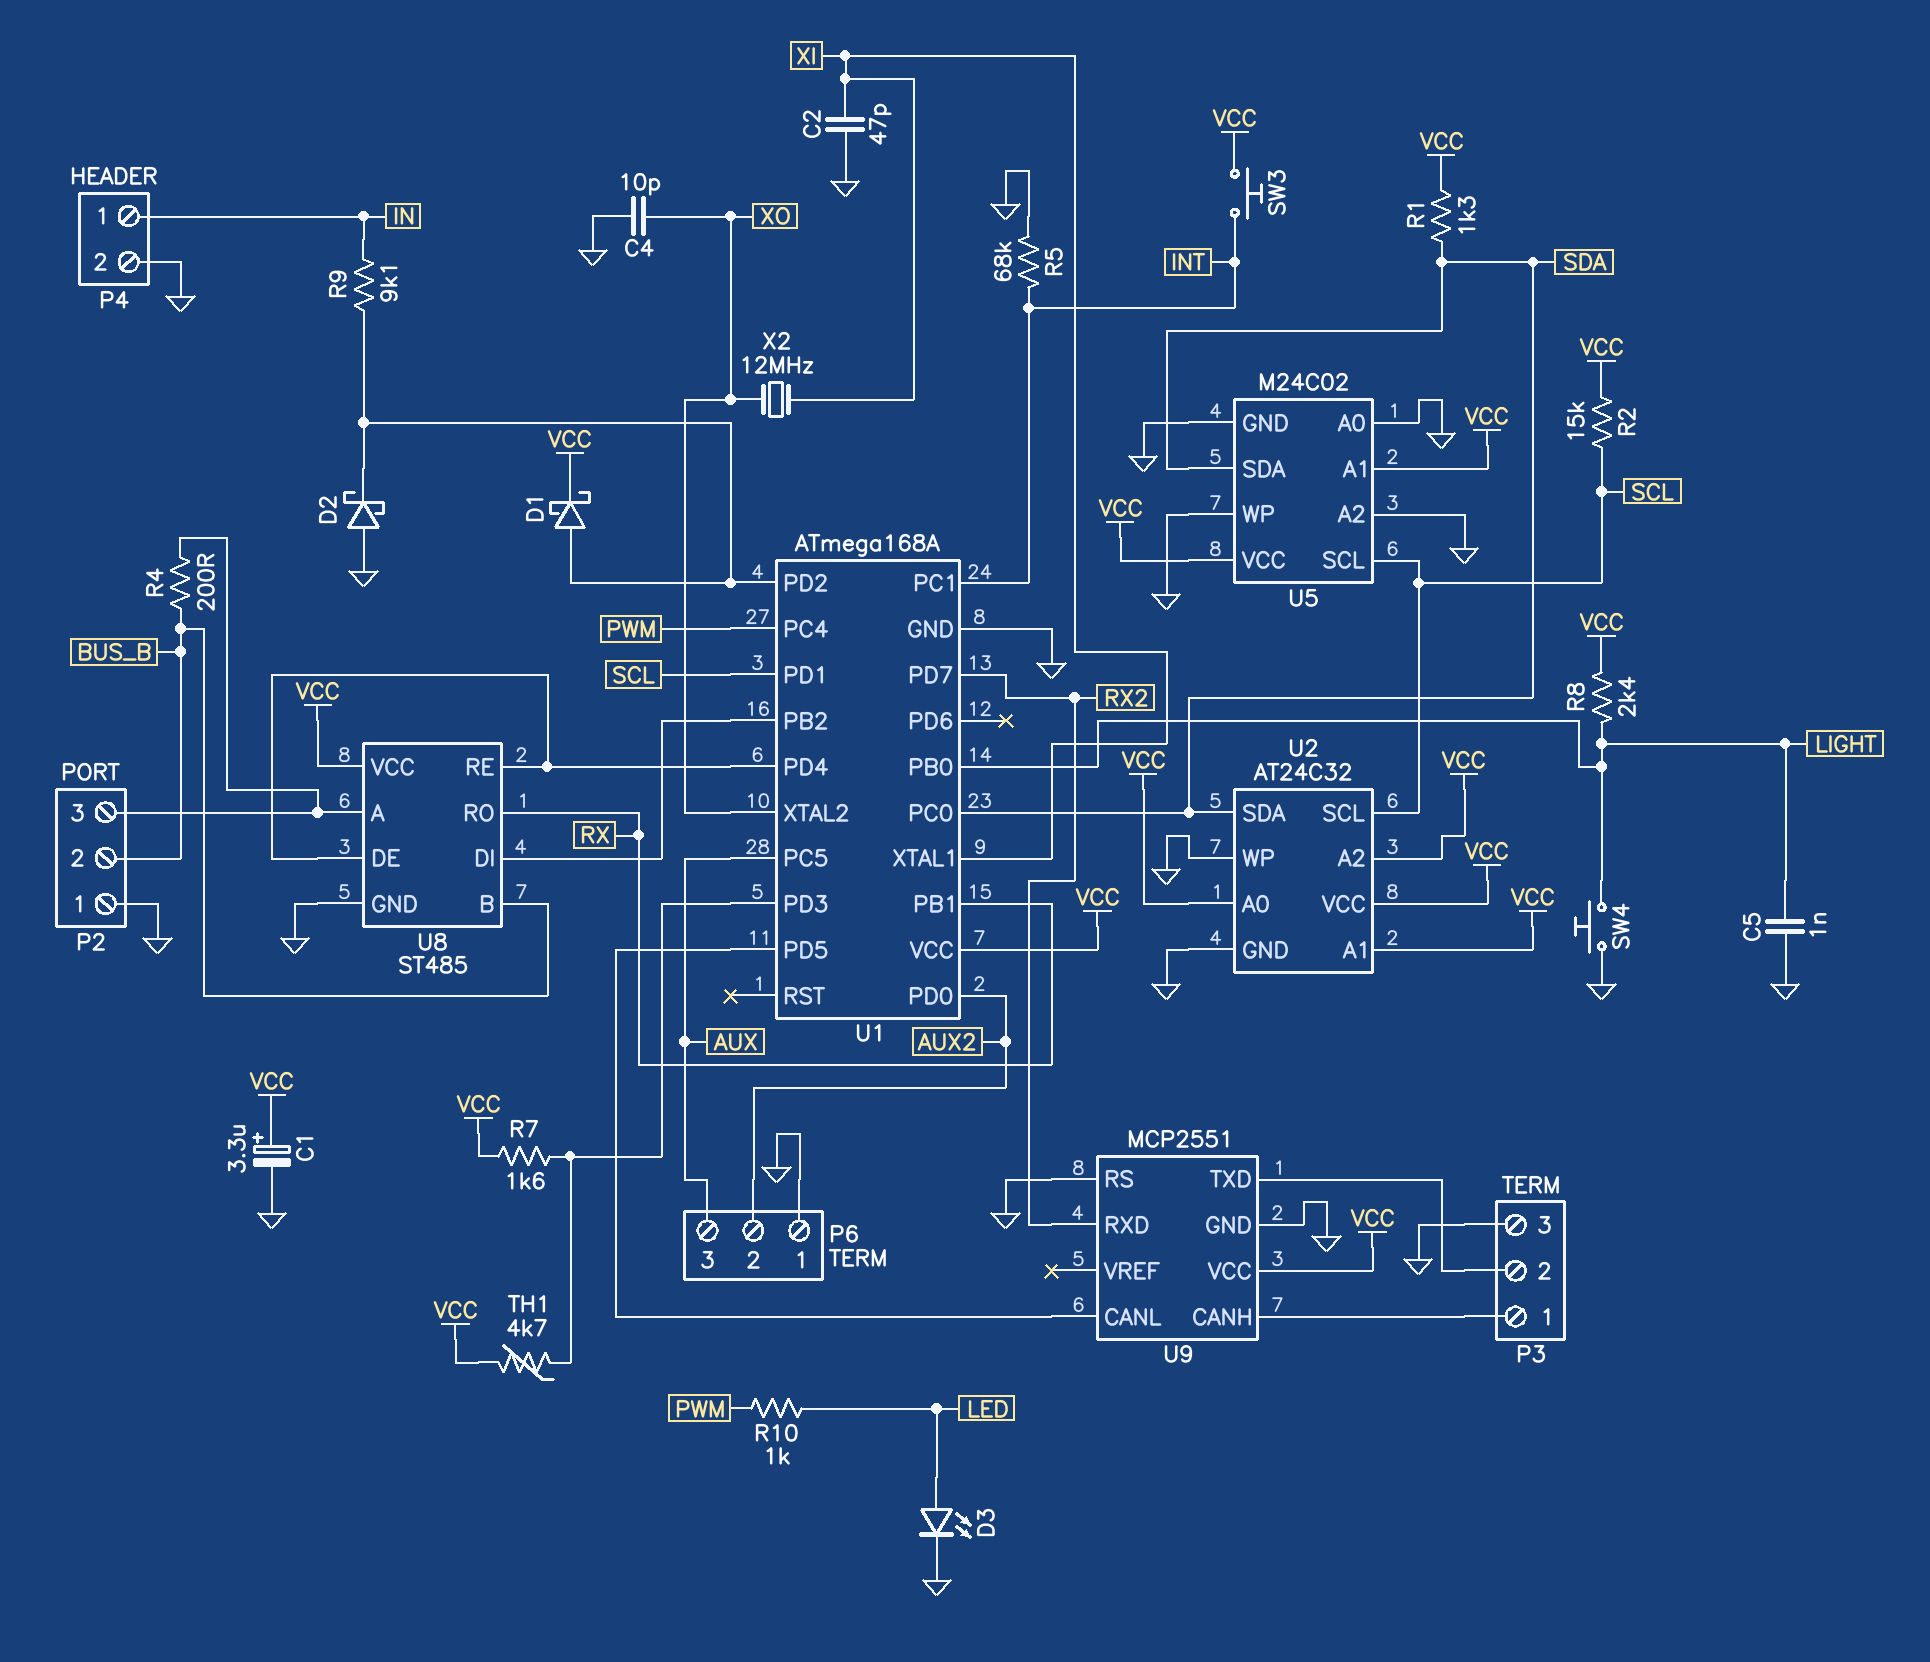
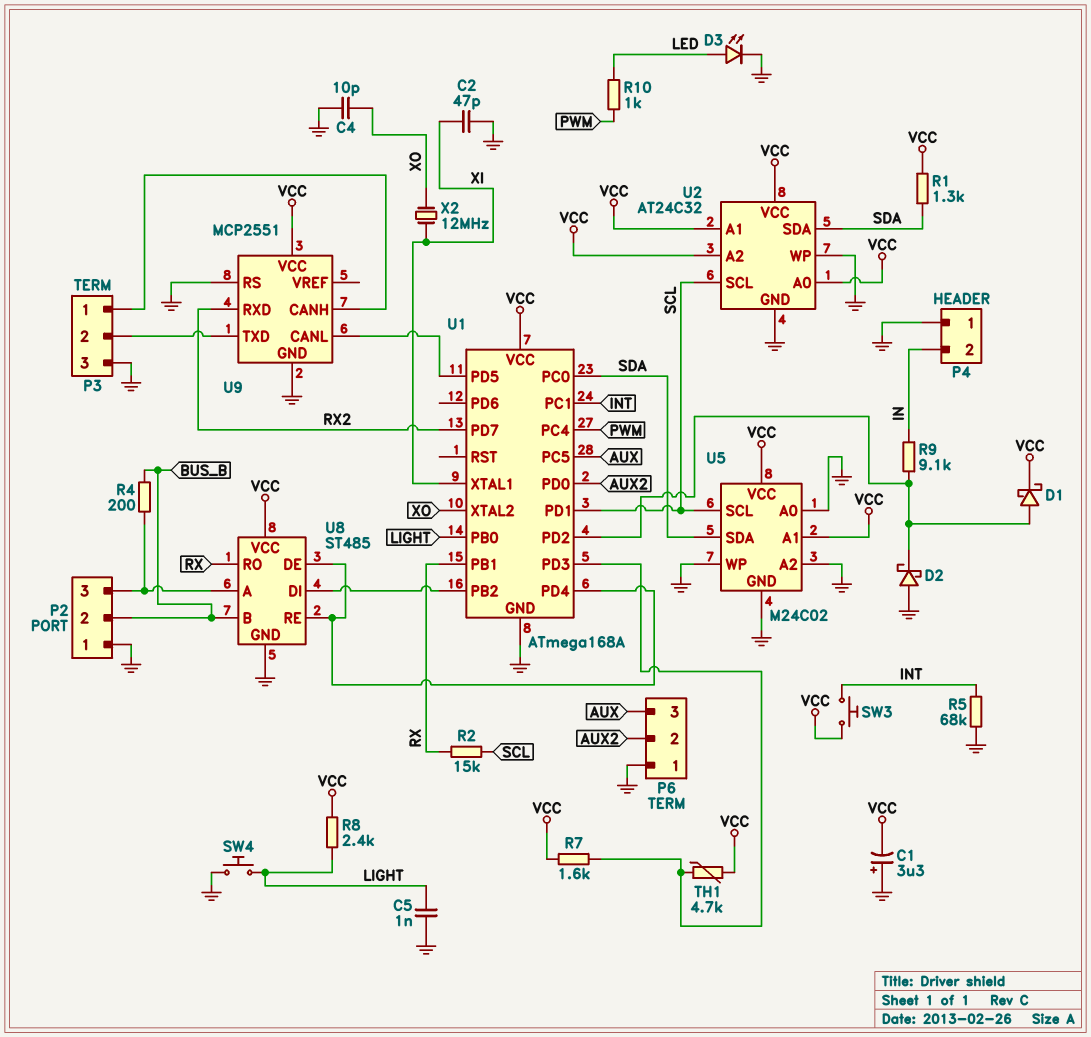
C1: 3.3uF (plus VCC, minus GND) -> 3.3uF (plus GND, minus VCC)
P4 pin 1: IN -> GND
P4 pin 2: GND -> IN
R2: 15k (SCL, VCC) -> 15k (RX, SCL)

